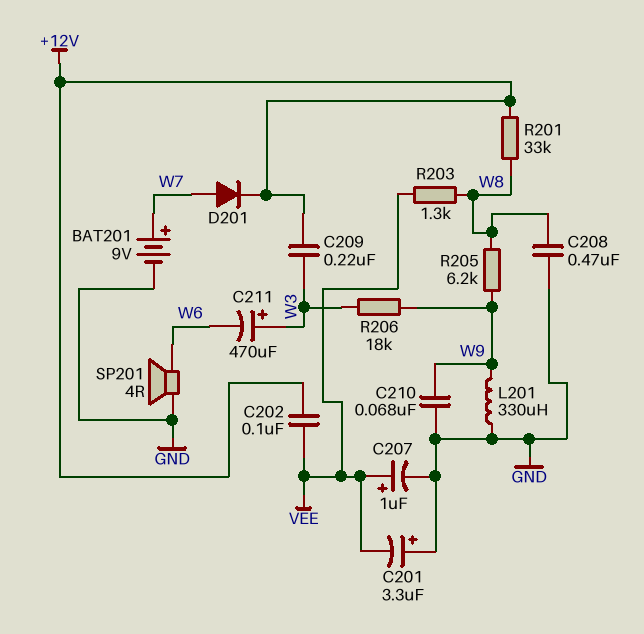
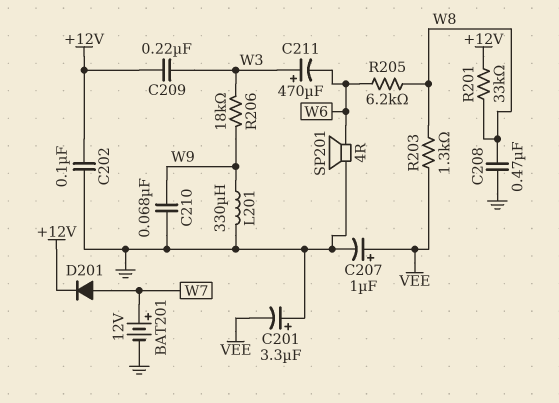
BAT201: 9V (plus W7, minus GND) -> 12V (plus W7, minus GND)
C202: 100nF (+12V, VEE) -> 100nF (+12V, GND)
R205: 6.2k (W8, W9) -> 6.2k (W6, W8)

